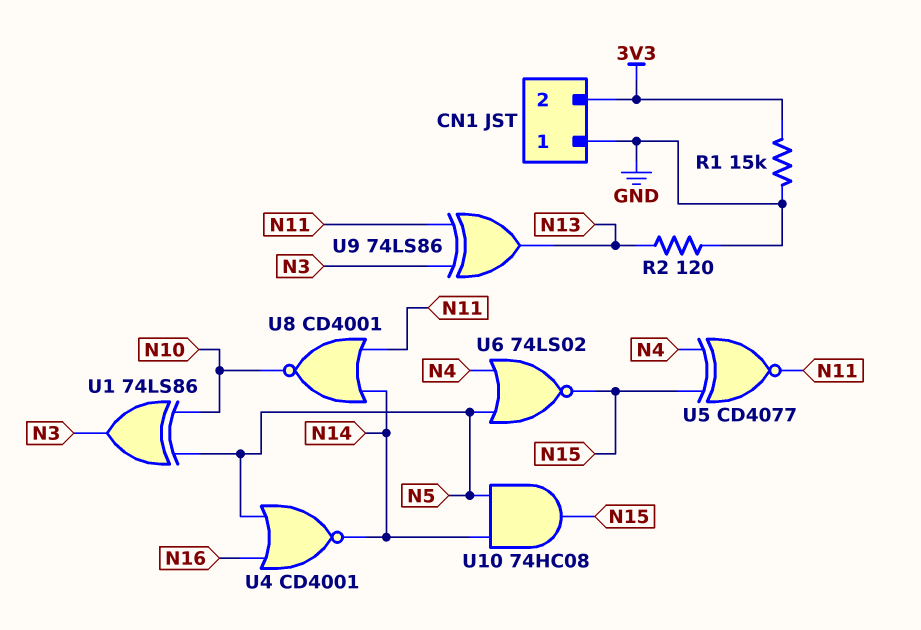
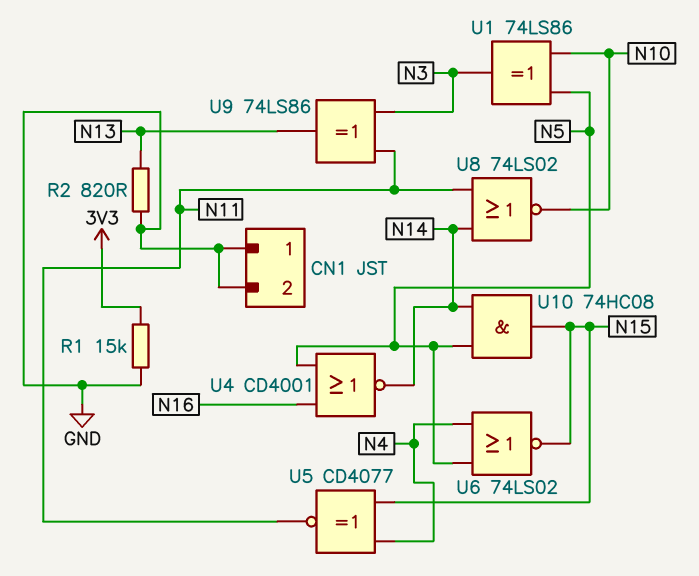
CN1 pin 2: 3V3 -> GND
R2: 120 (GND, N13) -> 820 (GND, N13)
U8: NOR CD4001 (in N11, in N14, out N10) -> NOR 74LS02 (in N11, in N14, out N10)

